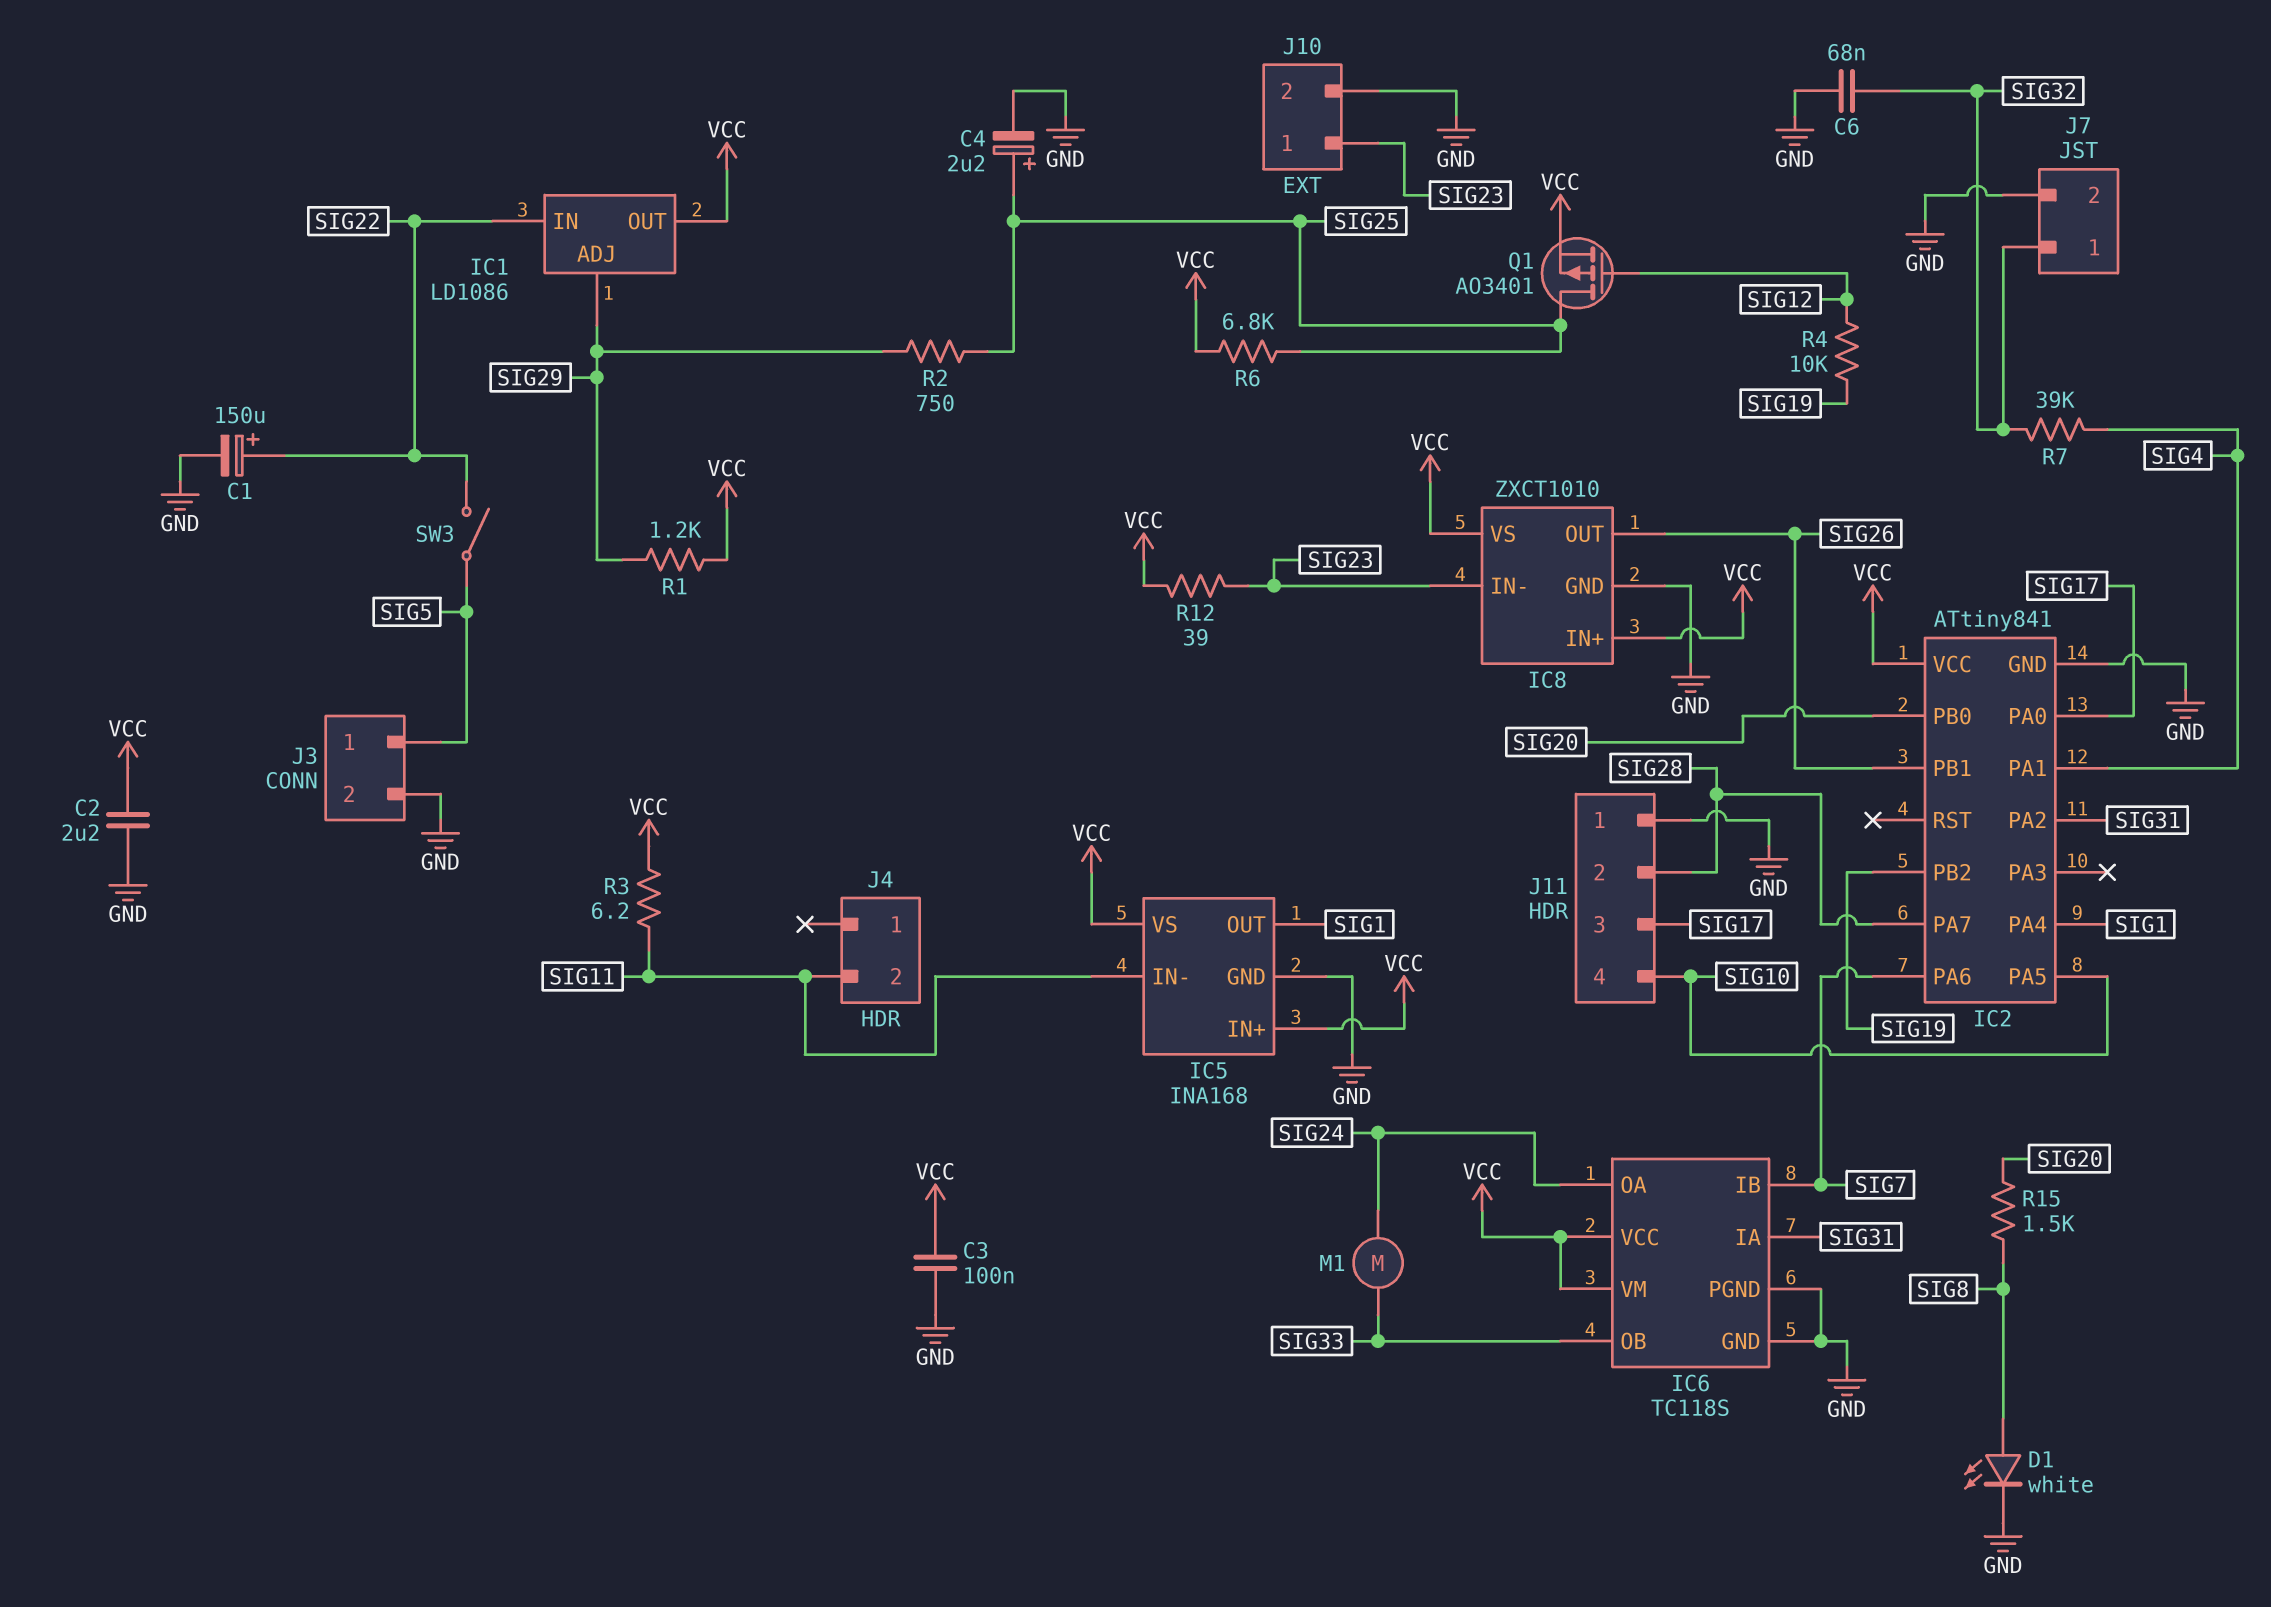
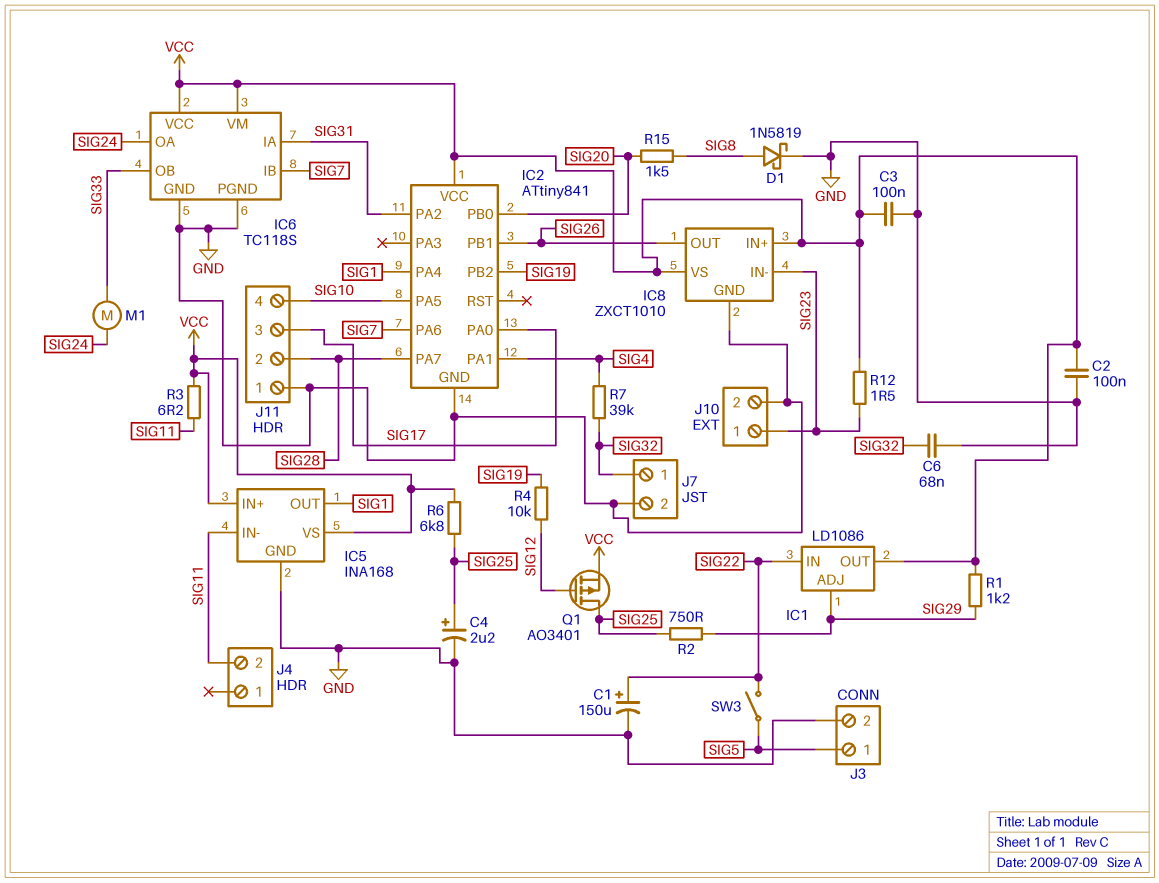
C2: 2.2uF (GND, VCC) -> 100nF (GND, VCC)
D1: LED white (A SIG8, K GND) -> schottky 1N5819 (A SIG8, K GND)
R12: 39 (SIG23, VCC) -> 1.5 (SIG23, VCC)

